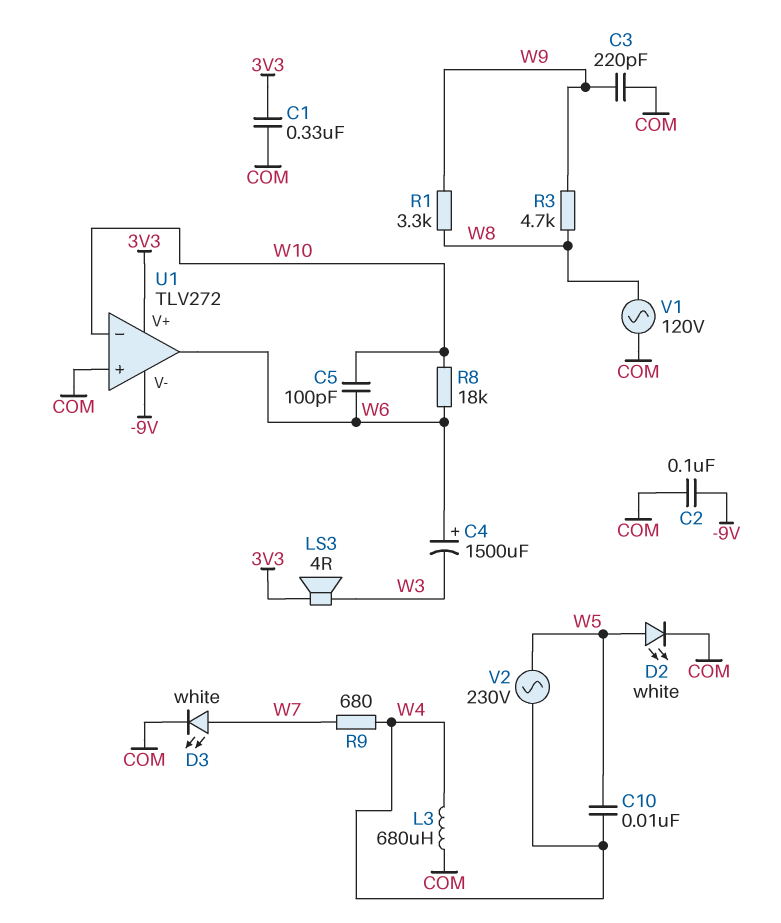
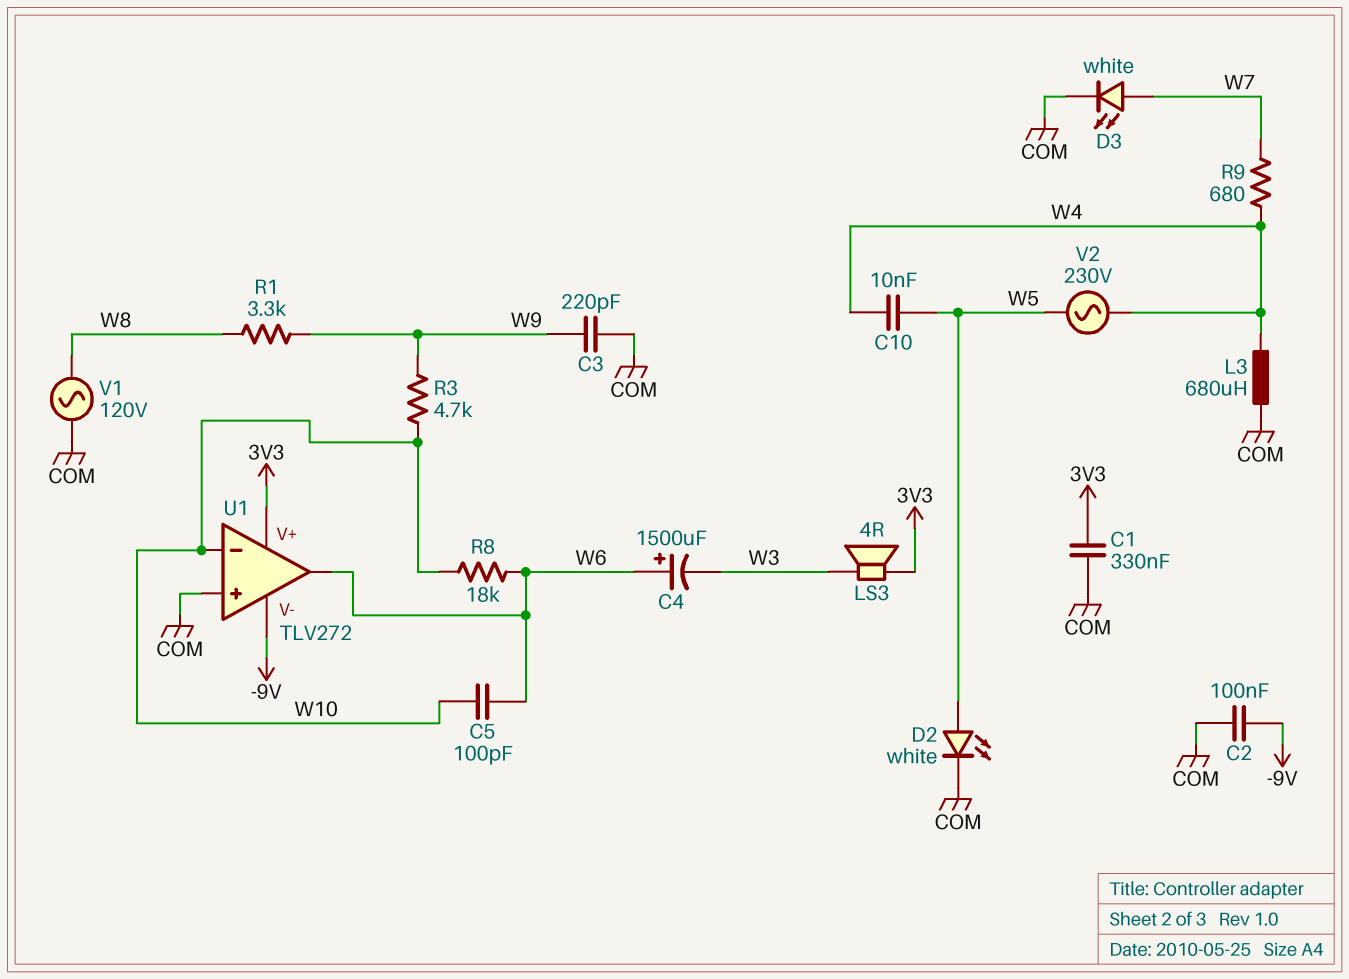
R3: 4.7k (W8, W9) -> 4.7k (W9, W10)

